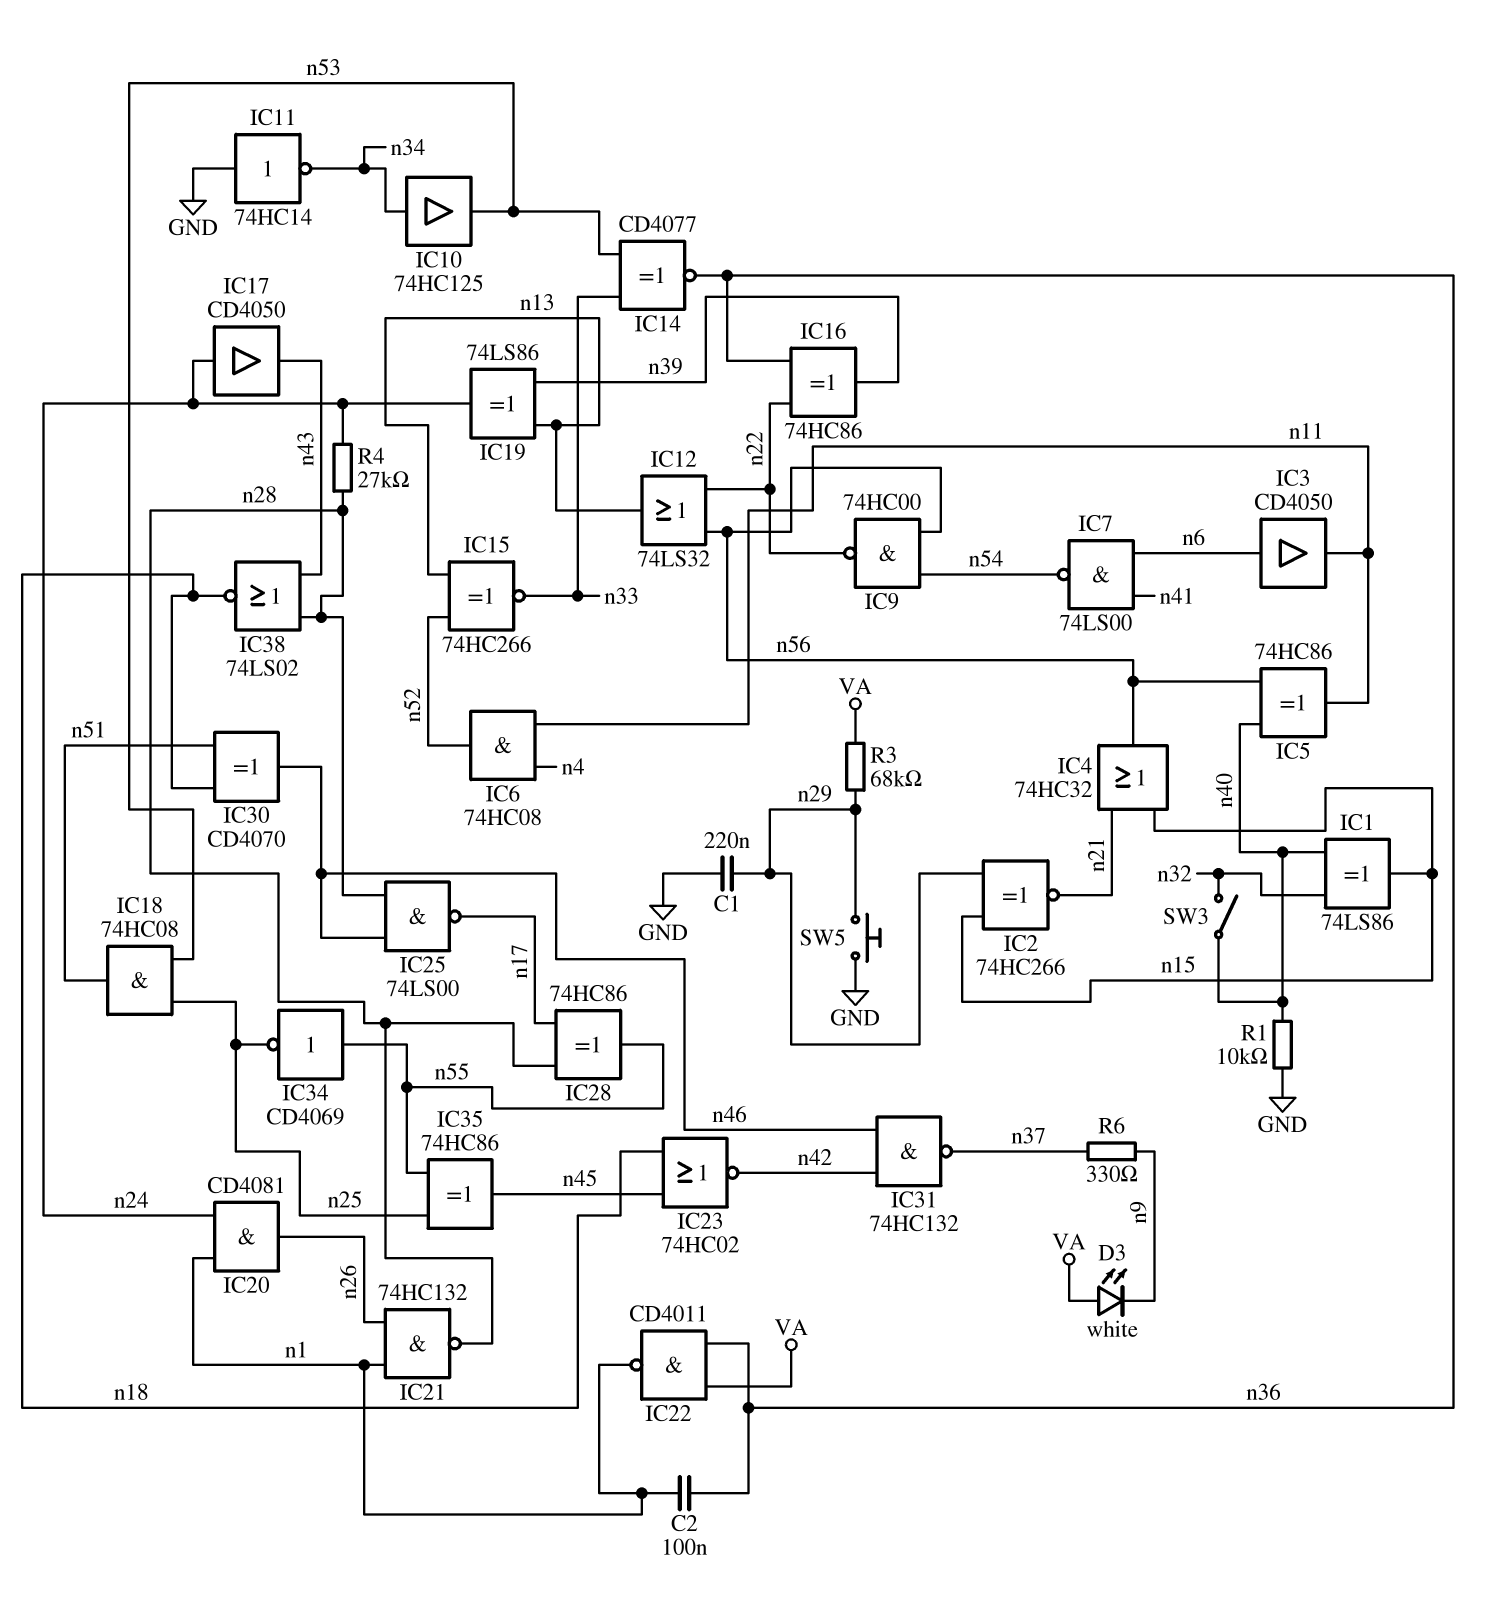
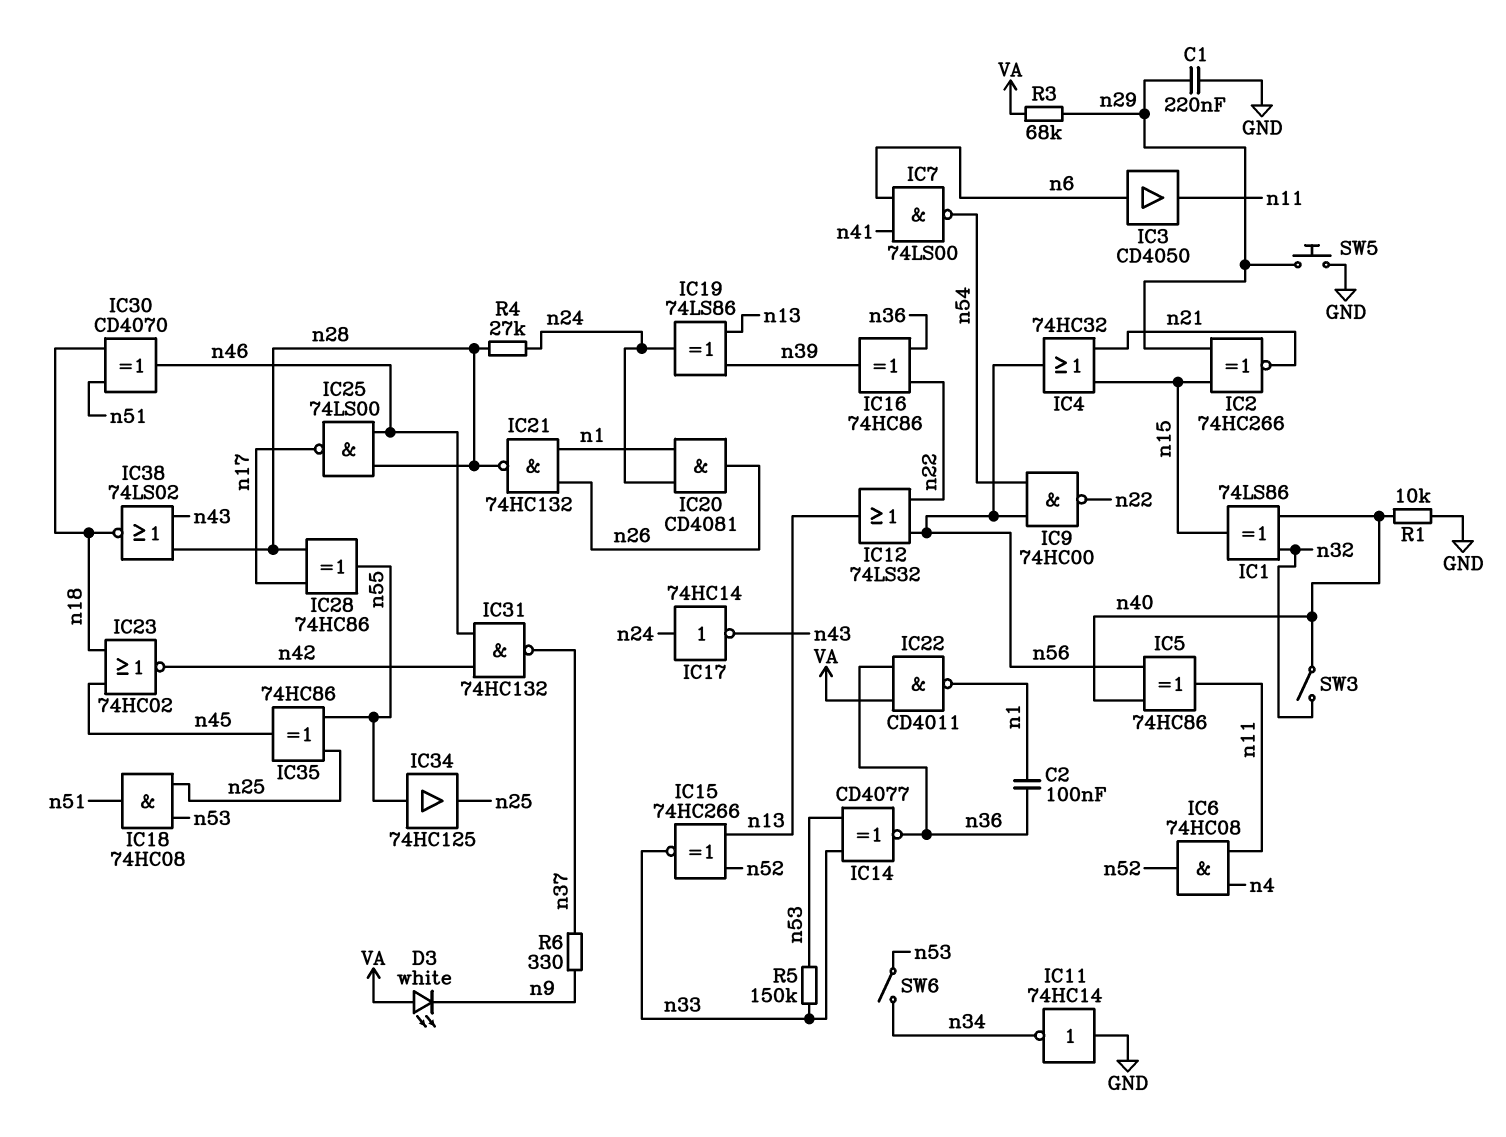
IC10: buffer 74HC125 (in n34, out n53) -> none
IC17: buffer CD4050 (in n24, out n43) -> NOT 74HC14 (in n24, out n43)
IC34: NOT CD4069 (in n55, out n25) -> buffer 74HC125 (in n55, out n25)
R5: none -> 150k (n33, n53)
SW6: none -> switch (n34, n53)

